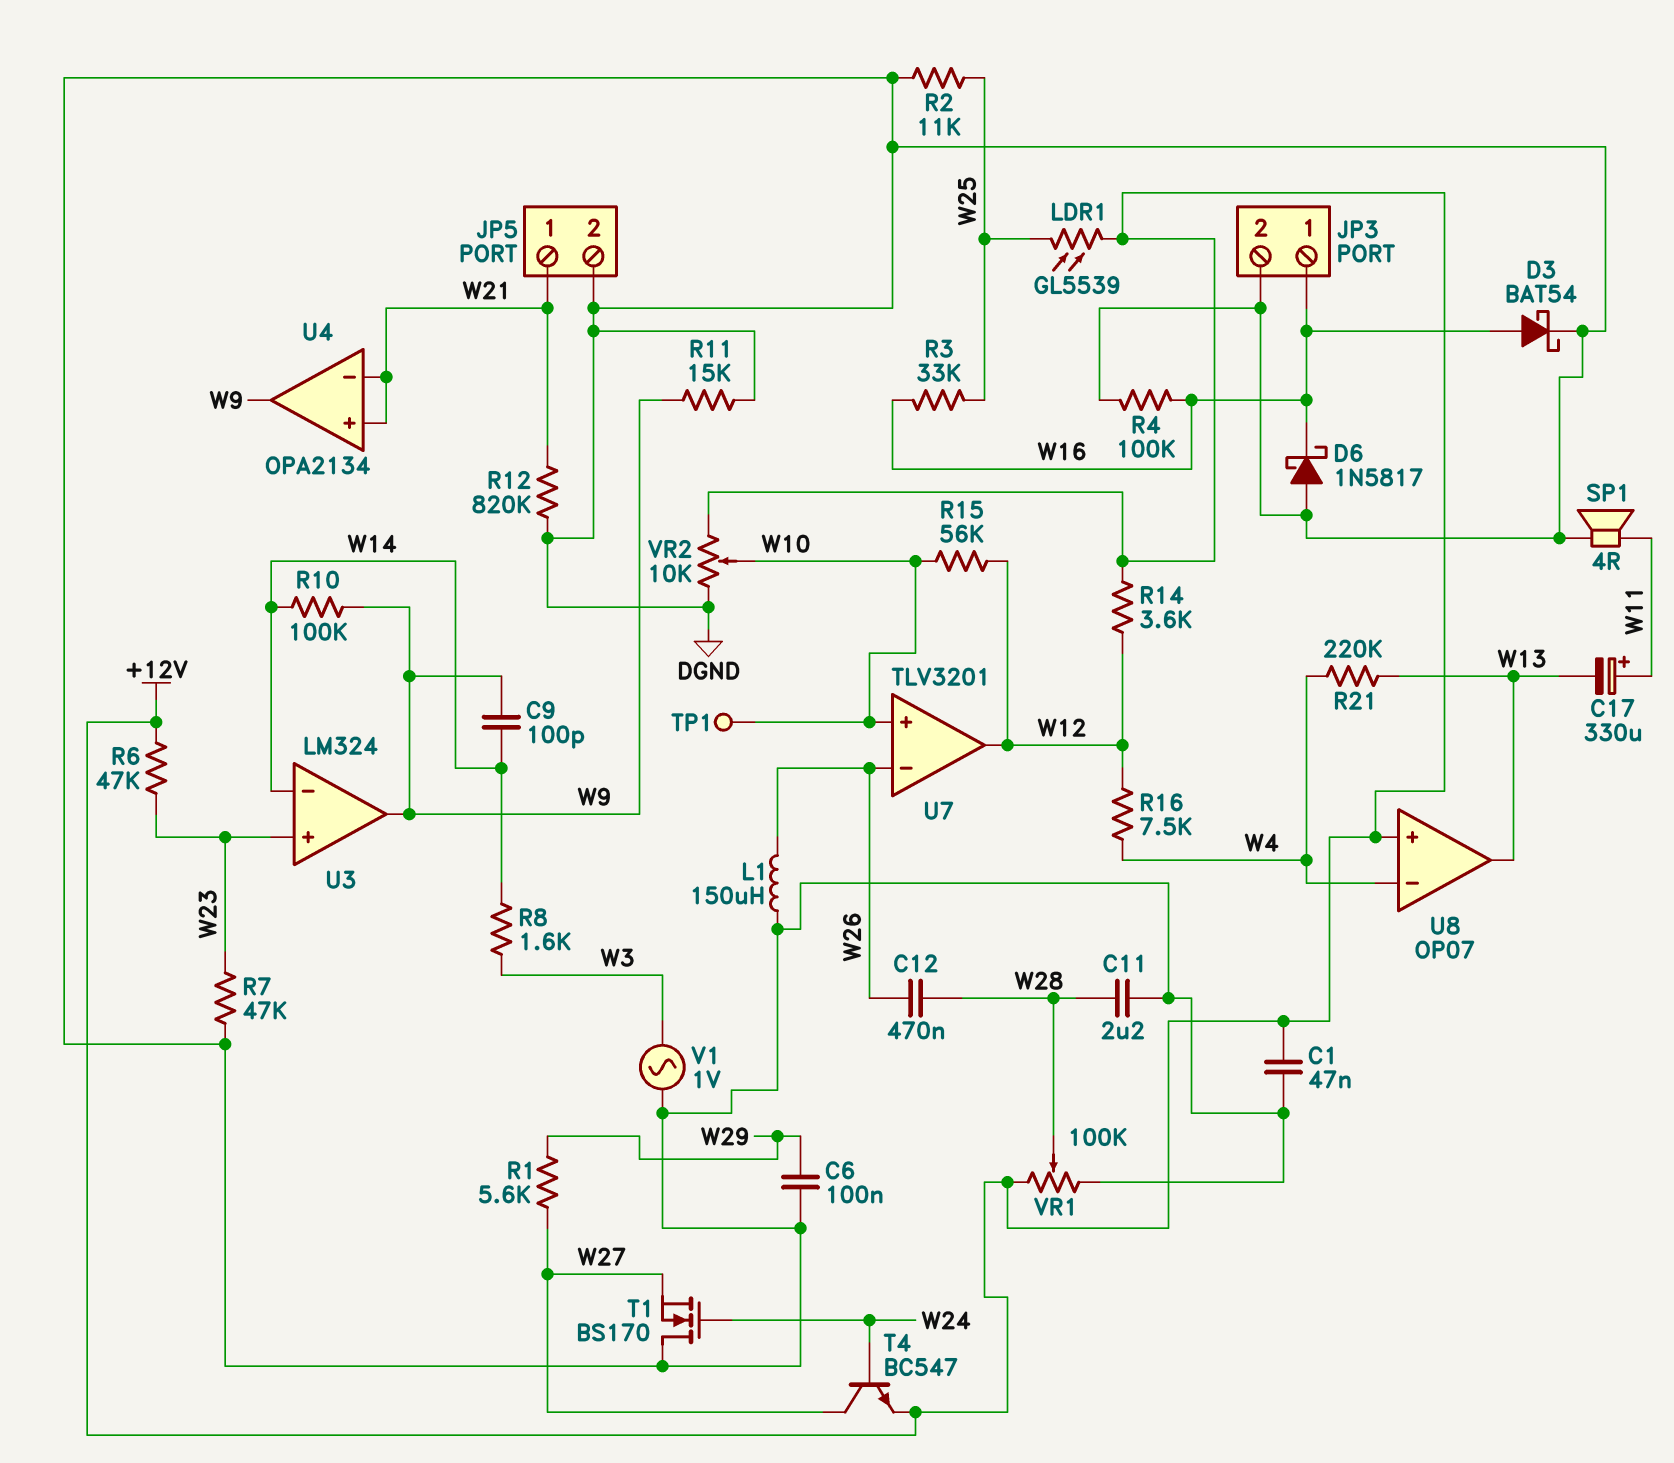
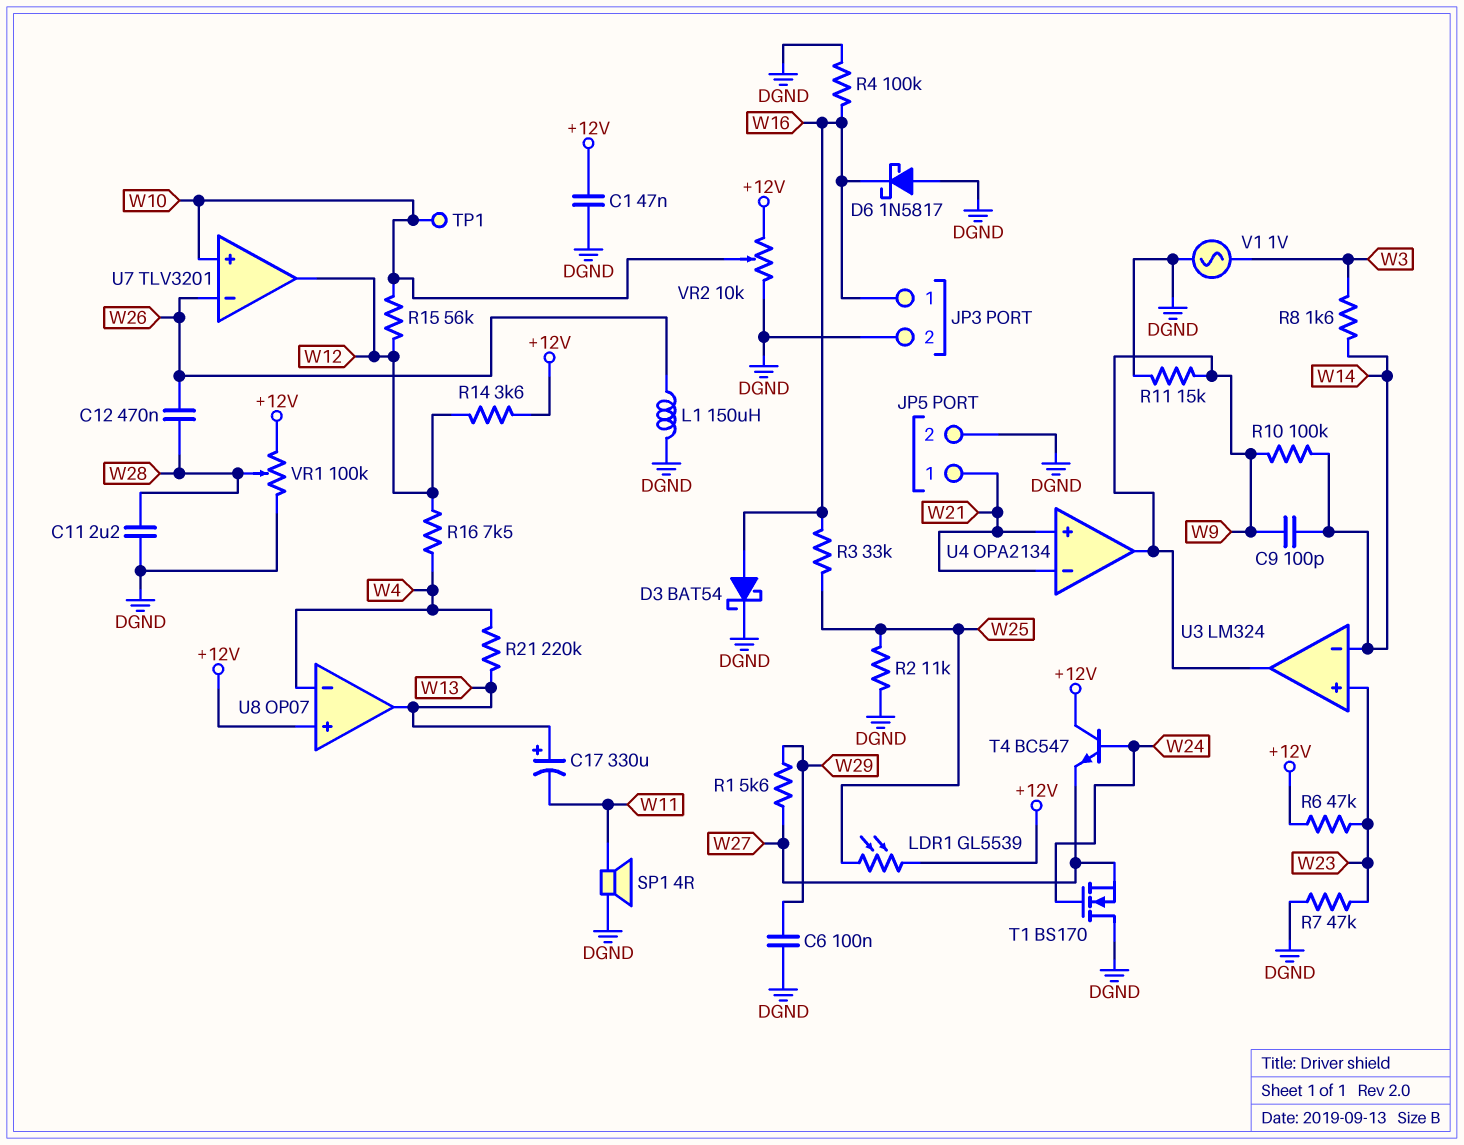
C17: 330uF (plus W11, minus W13) -> 330uF (plus W13, minus W11)
R12: 820k (DGND, W21) -> none
T4: NPN BC547 (B W24, C W27, E +12V) -> NPN BC547 (B W24, C +12V, E W27)

